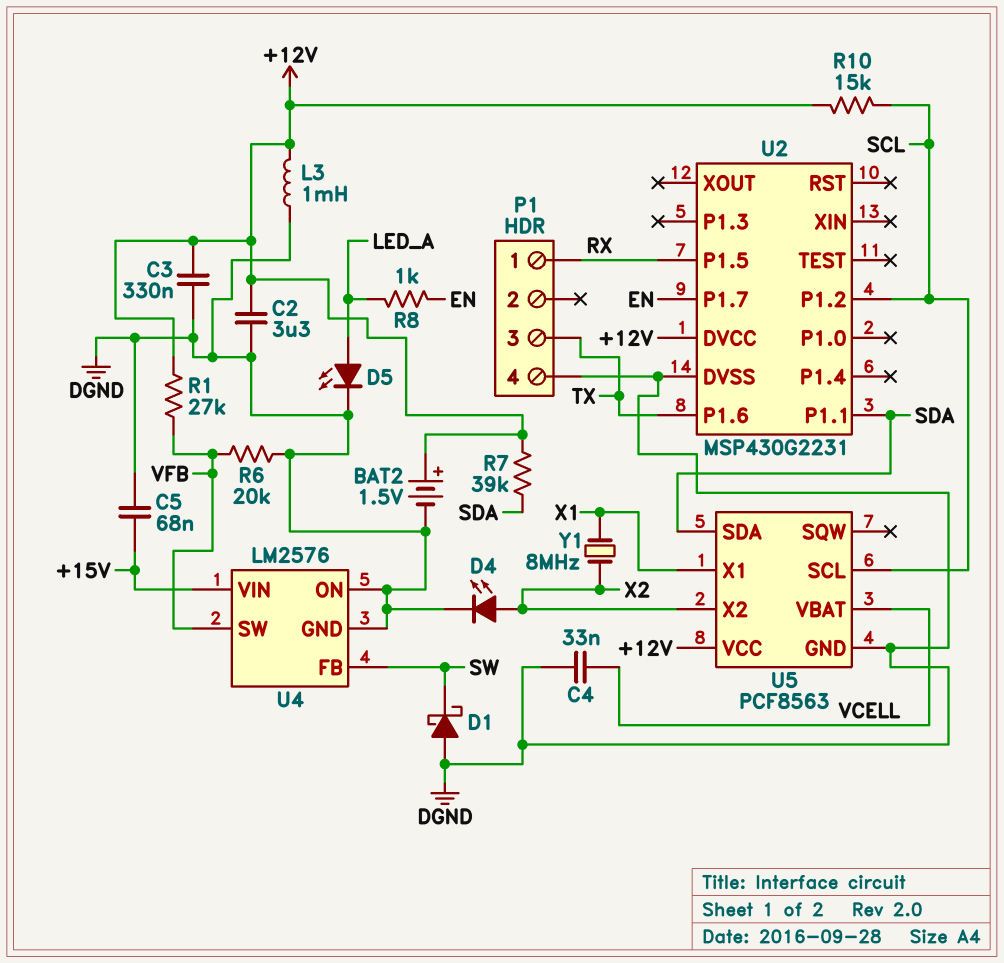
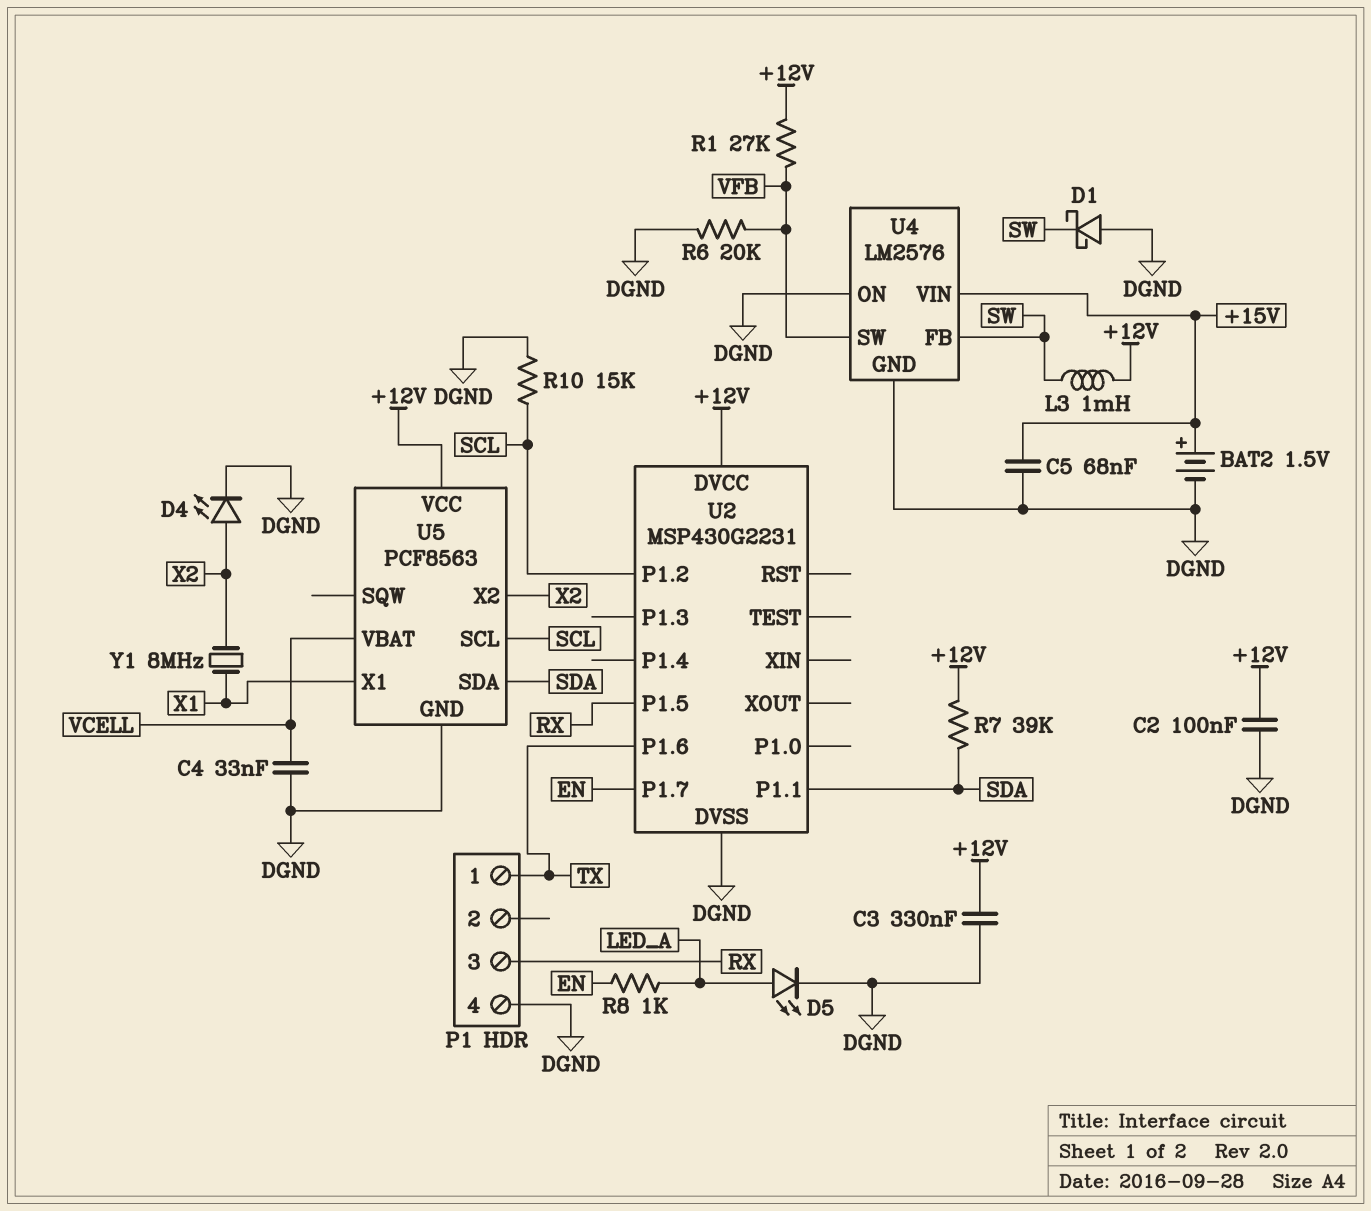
BAT2: 1.5V (plus +12V, minus DGND) -> 1.5V (plus +15V, minus DGND)
C2: 3.3uF (+12V, DGND) -> 100nF (+12V, DGND)
L3: 1mH (+12V, DGND) -> 1mH (+12V, SW)
P1 pin 1: RX -> TX
P1 pin 3: TX -> RX
R10: 15k (+12V, SCL) -> 15k (DGND, SCL)

